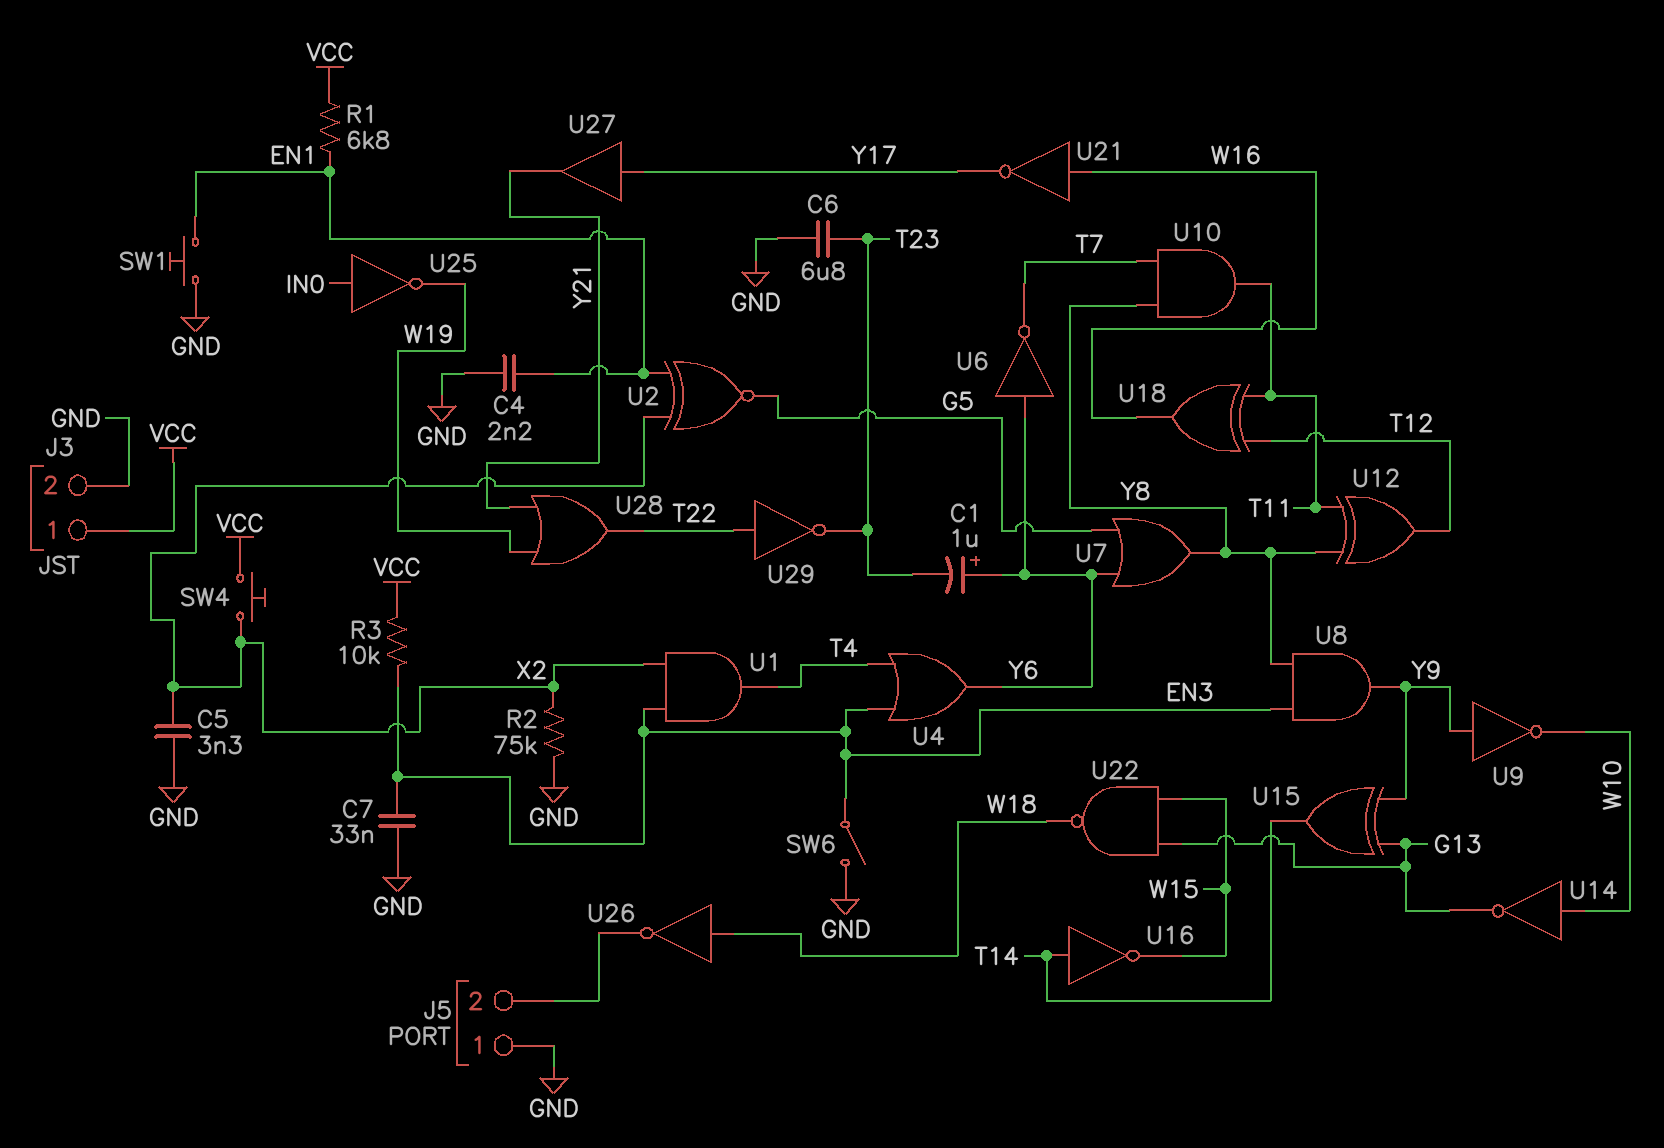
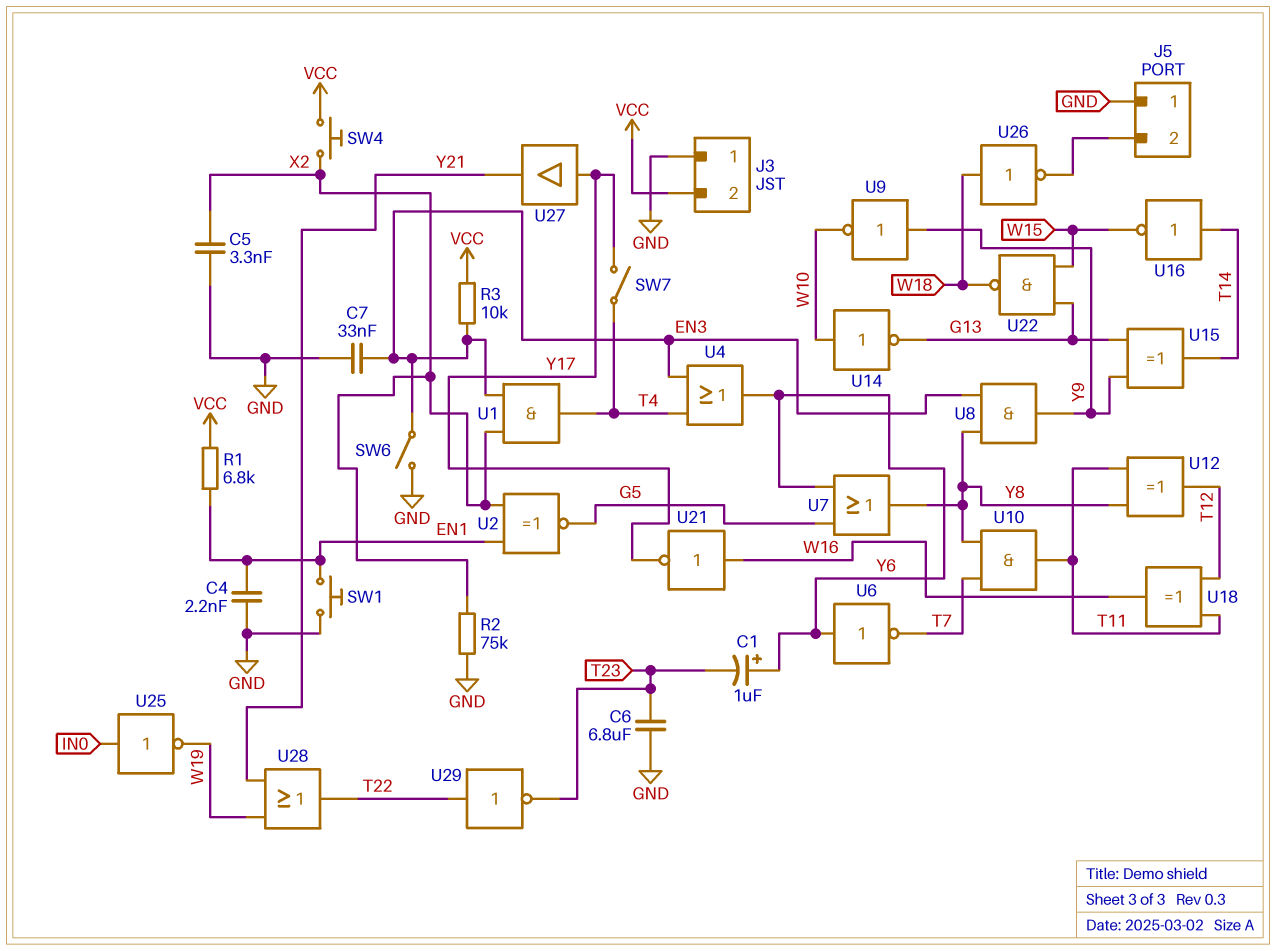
J3 pin 1: VCC -> GND
J3 pin 2: GND -> VCC
SW7: none -> switch (T4, Y17)

